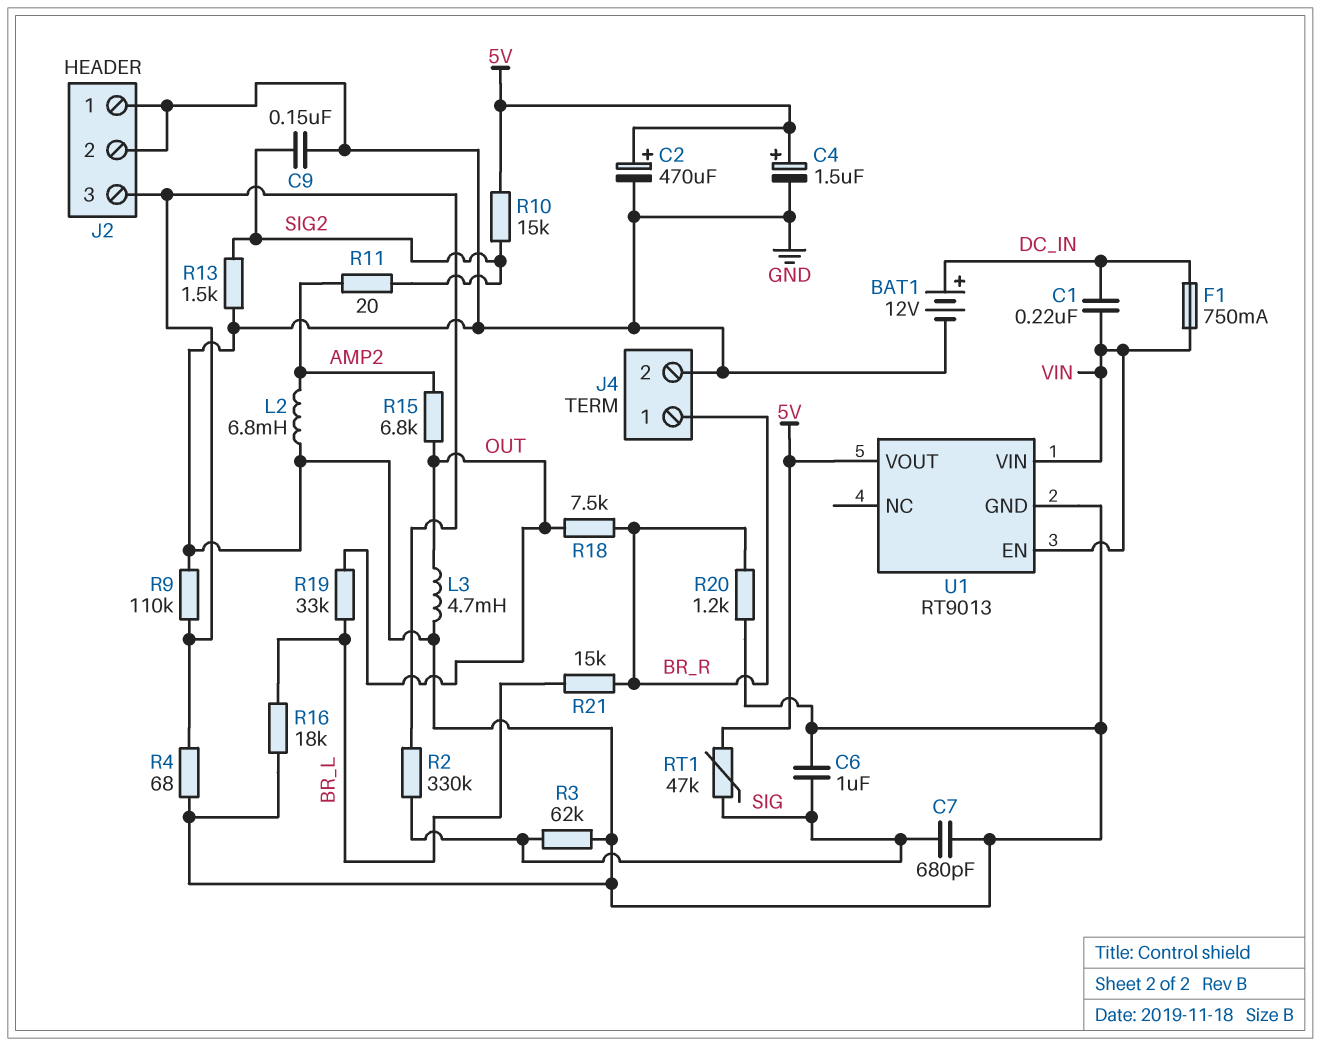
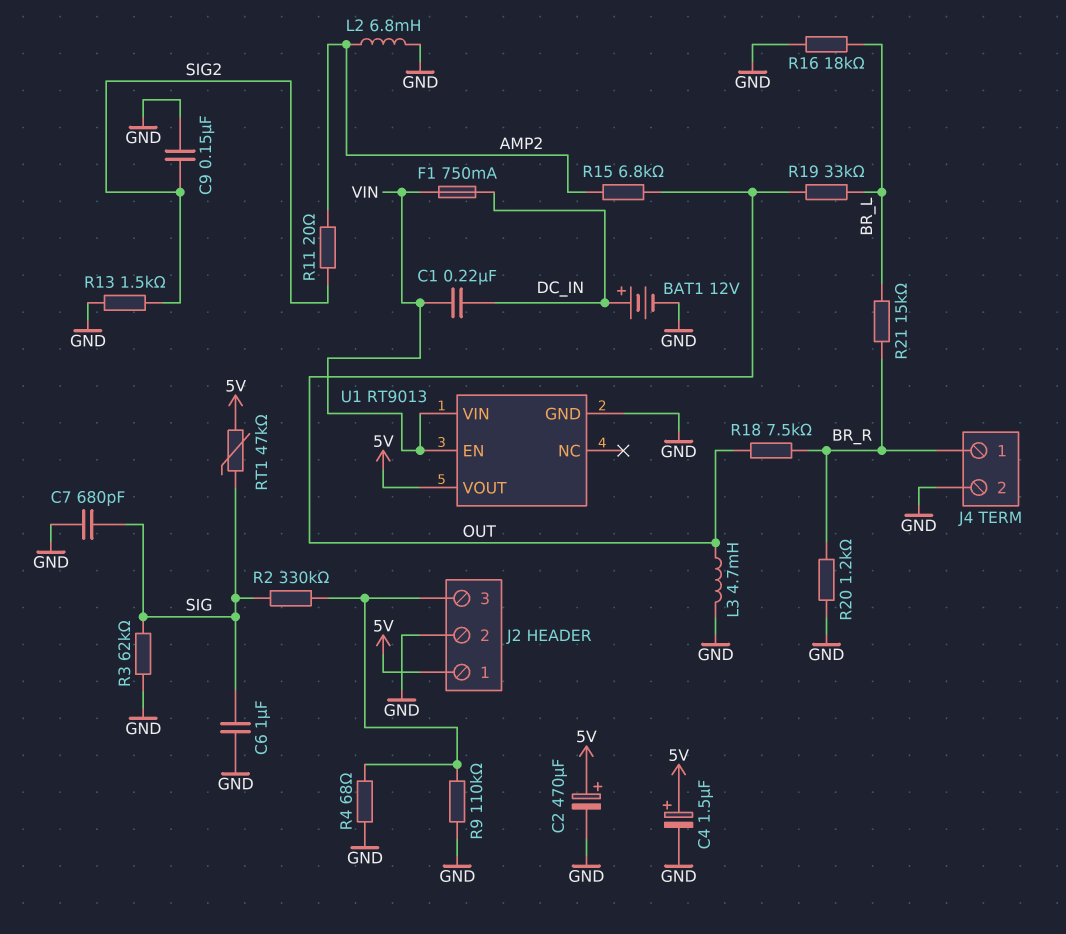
J2 pin 1: GND -> 5V
R10: 15k (5V, SIG2) -> none

